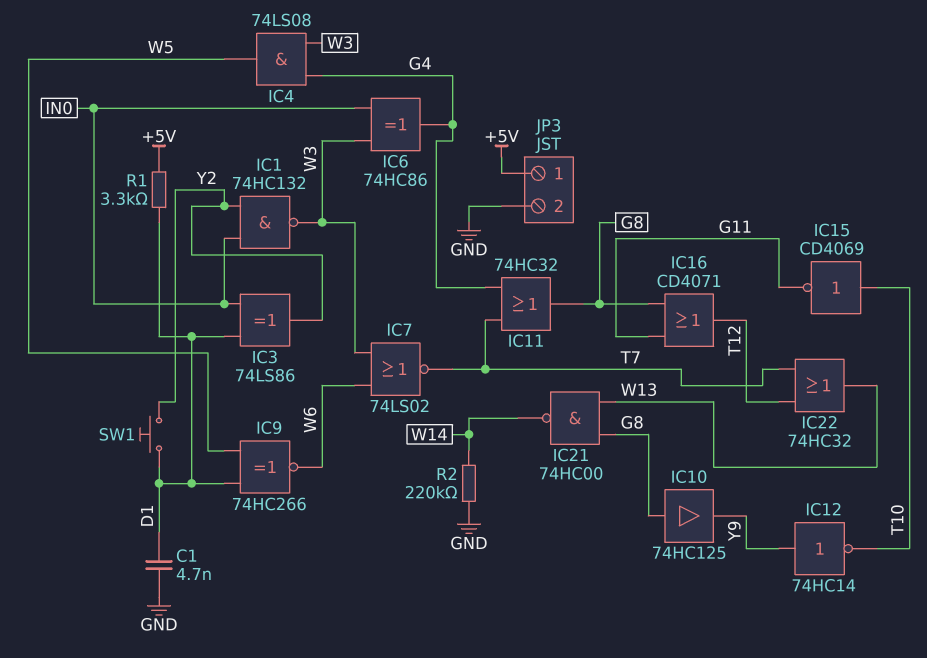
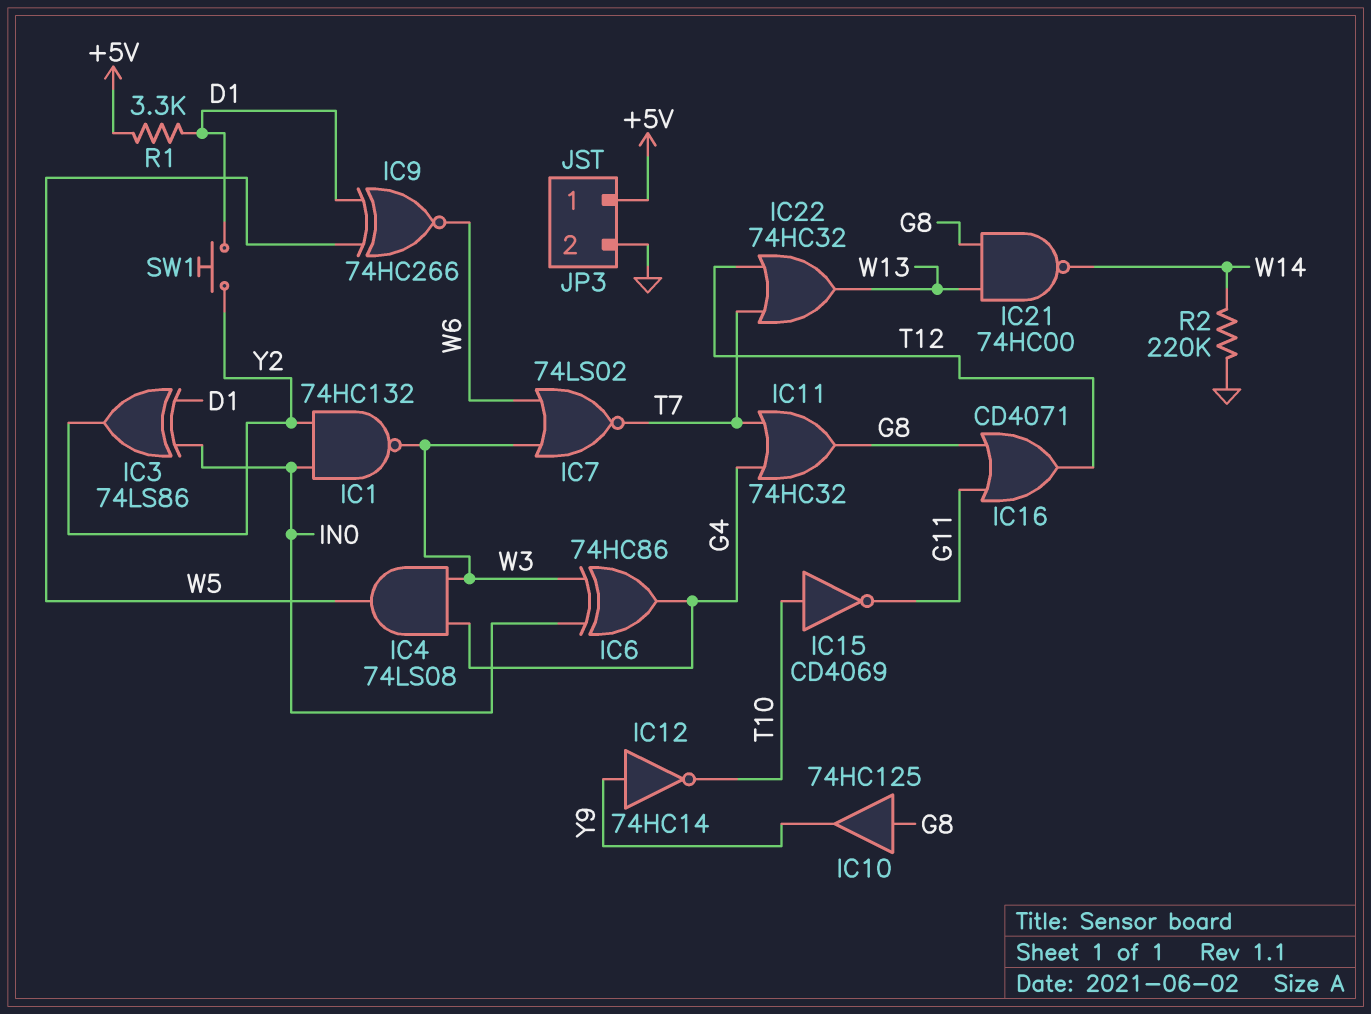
C1: 4.7nF (D1, GND) -> none

